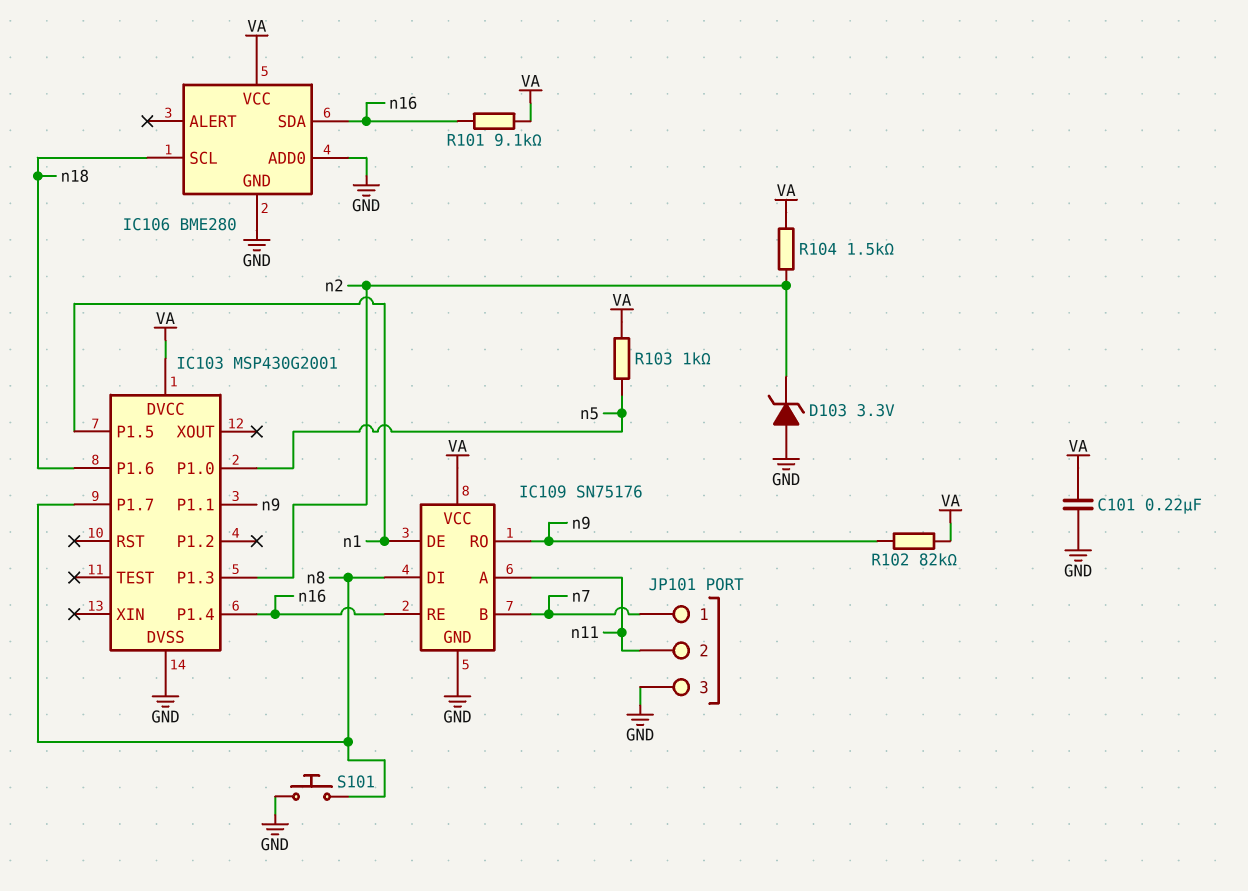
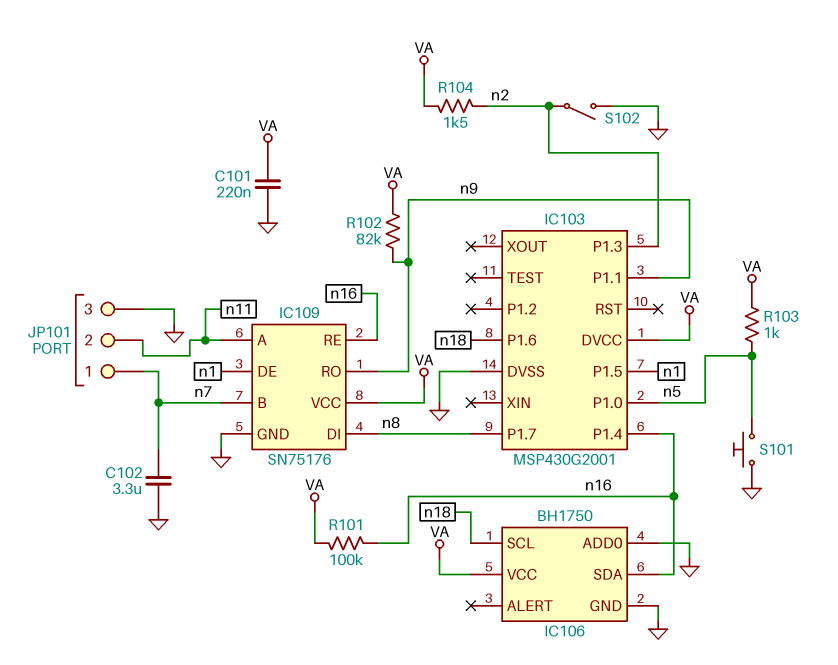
C102: none -> 3.3uF (GND, n7)
D103: zener 3.3V (A GND, K n2) -> none
IC106: BME280 -> BH1750
R101: 9.1k (VA, n16) -> 100k (VA, n16)
S101: button (GND, n8) -> button (GND, n5)
S102: none -> switch (GND, n2)

